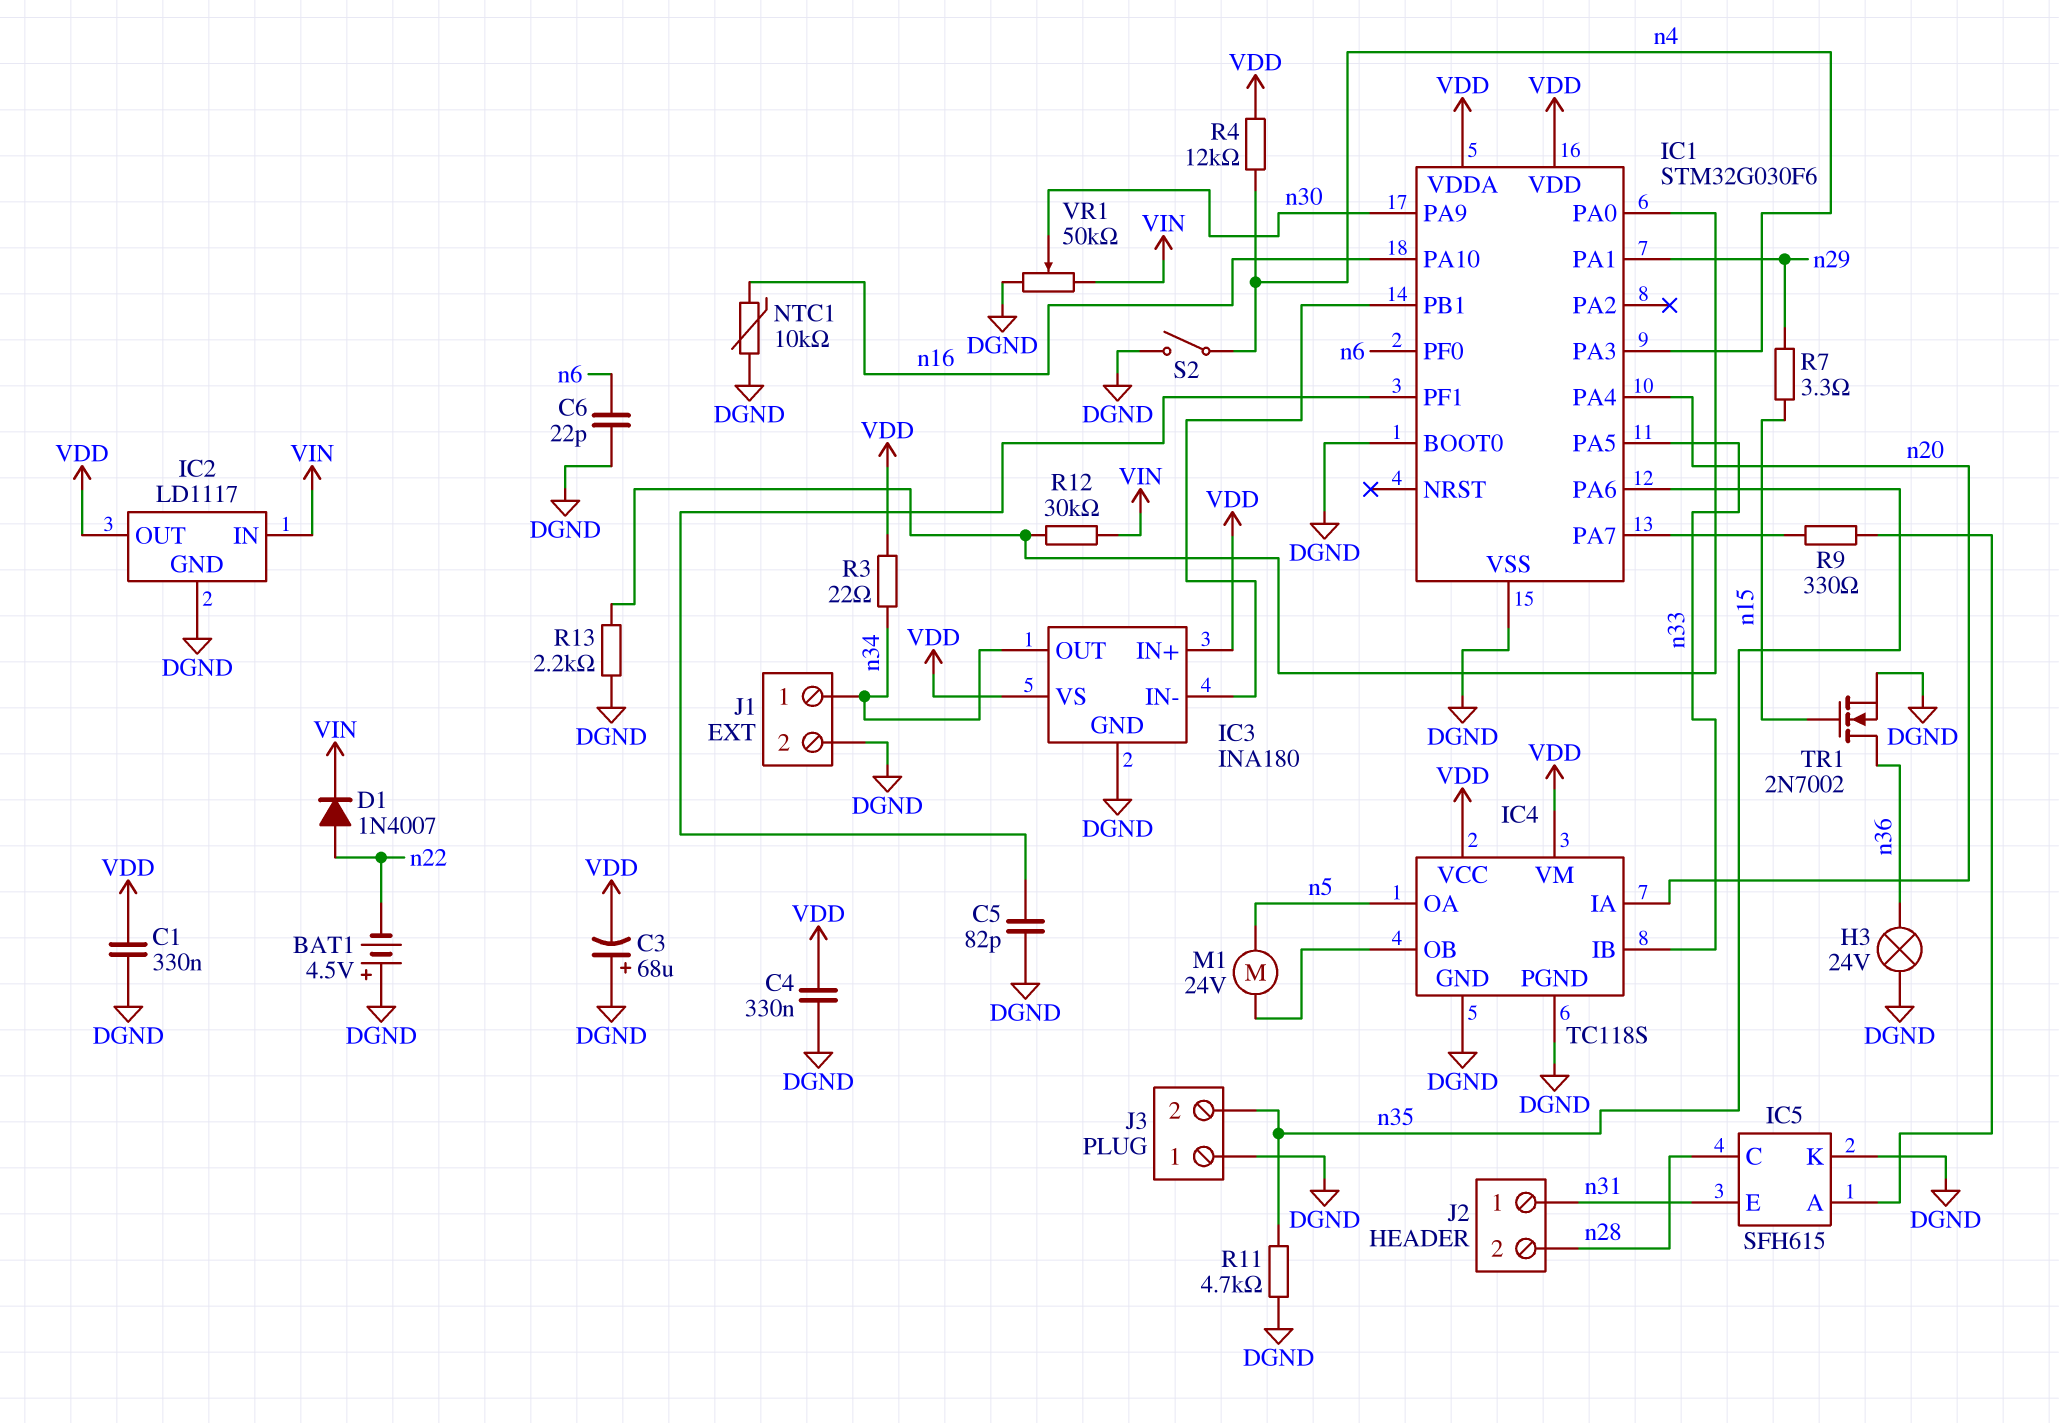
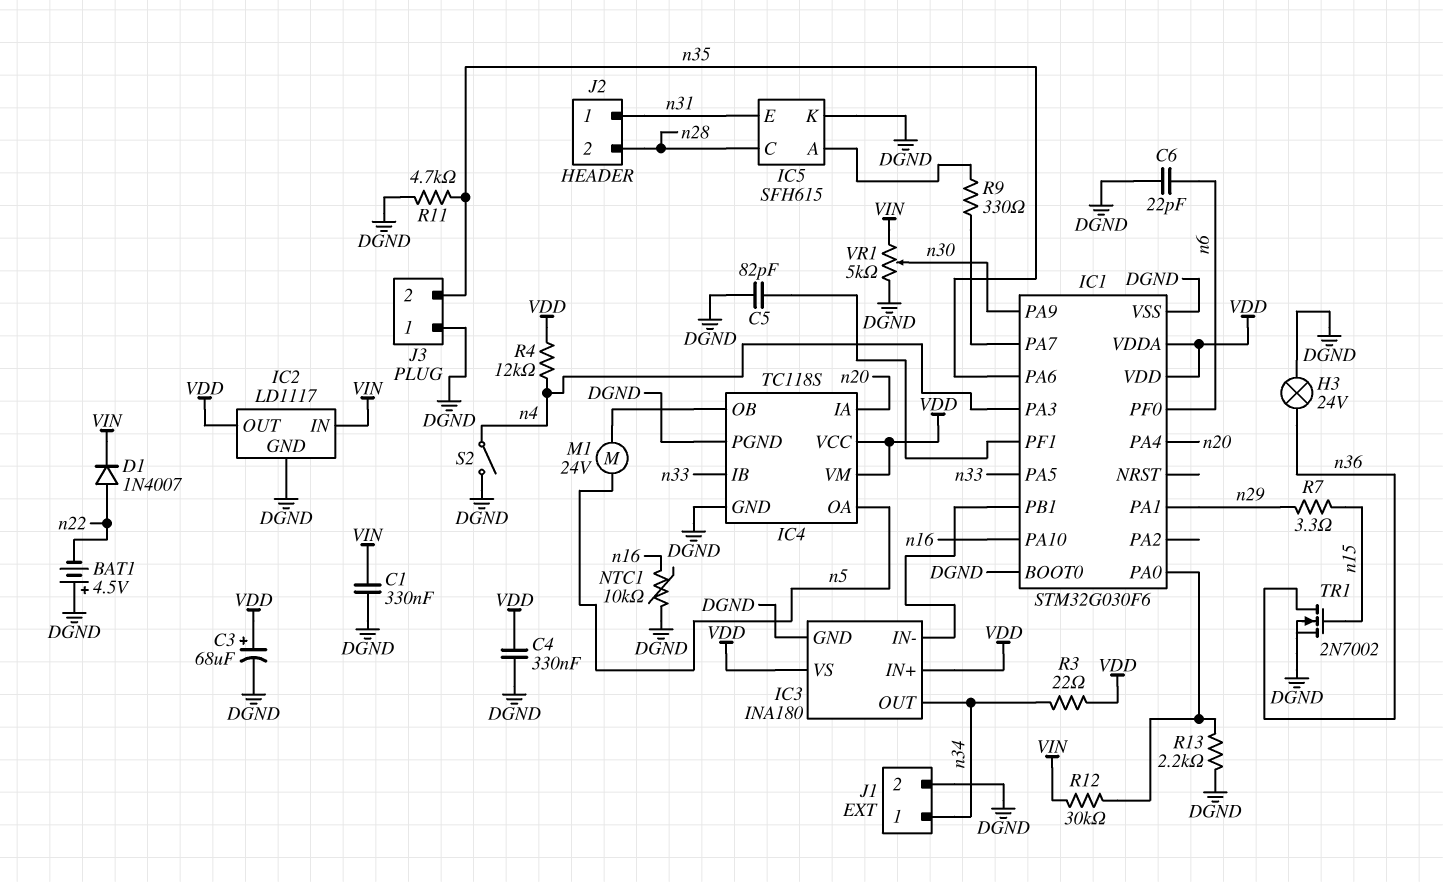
C1: 330nF (DGND, VDD) -> 330nF (DGND, VIN)
C3: 68uF (plus DGND, minus VDD) -> 68uF (plus VDD, minus DGND)
VR1: 50k (DGND, VIN, wiper n30) -> 5k (DGND, VIN, wiper n30)

